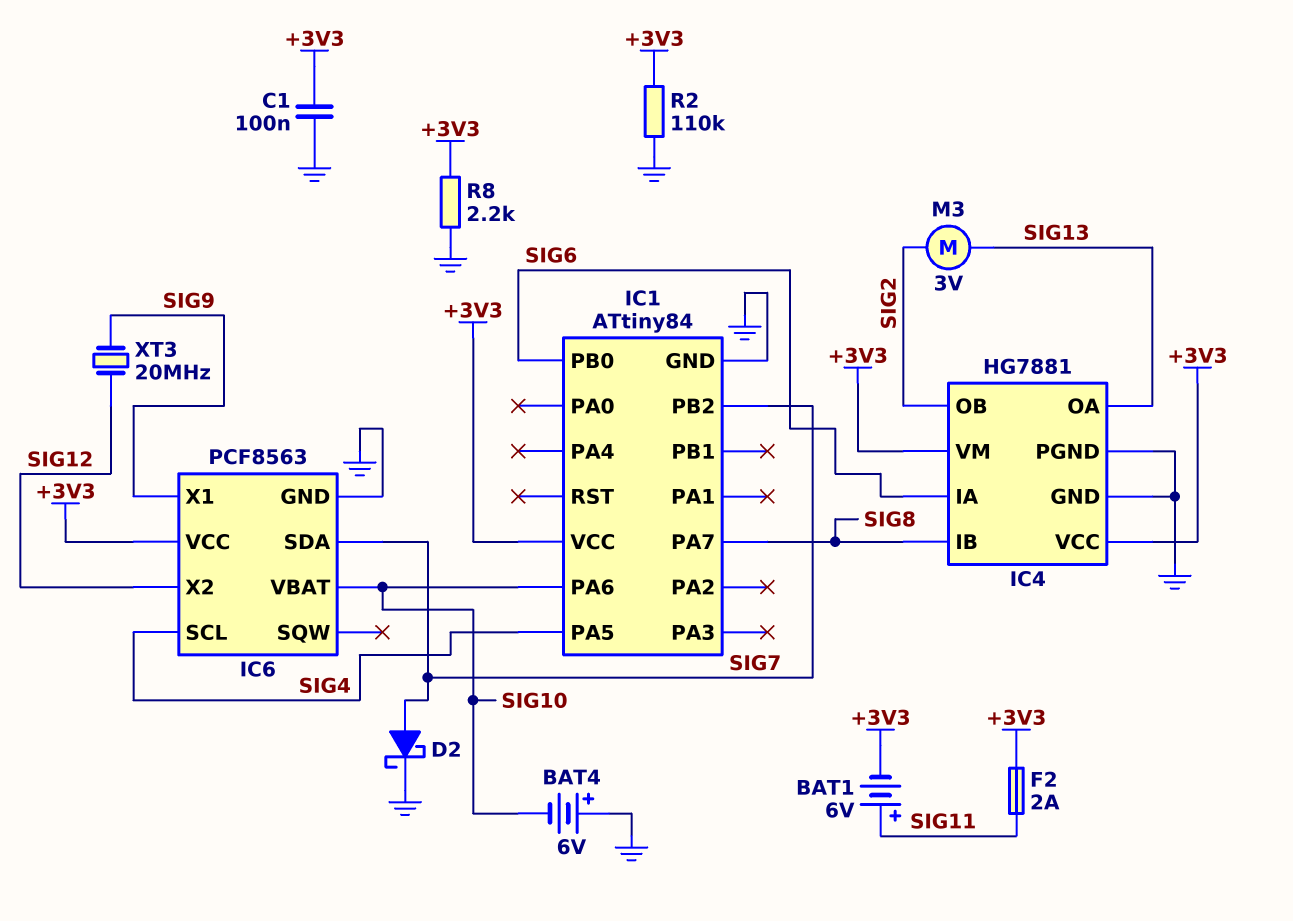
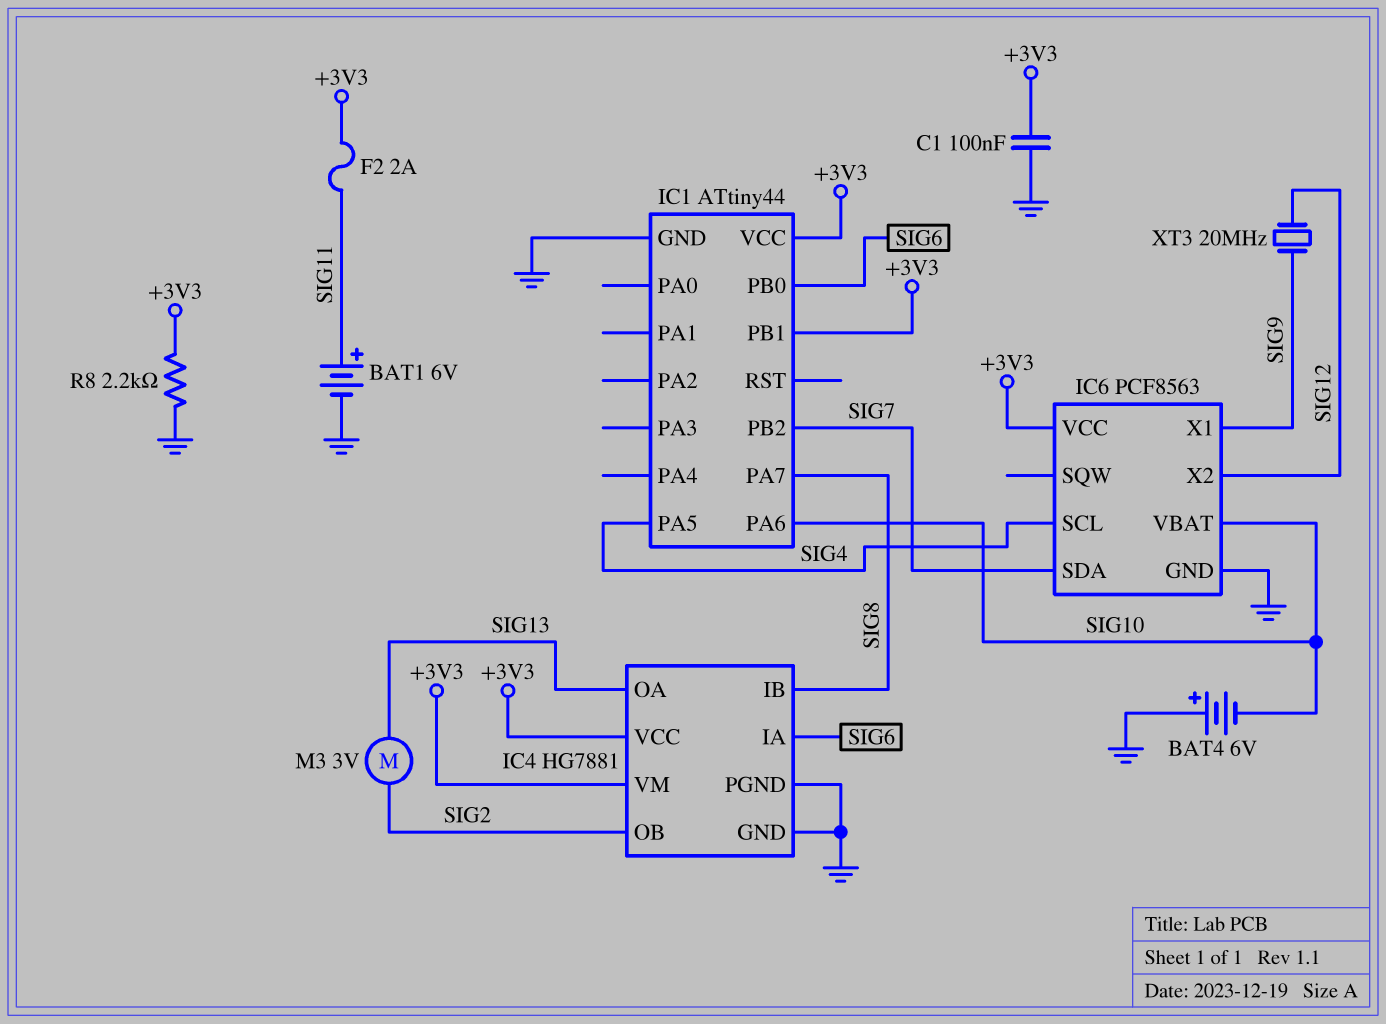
BAT1: 6V (plus SIG11, minus +3V3) -> 6V (plus SIG11, minus GND)
D2: schottky (A SIG7, K GND) -> none
IC1: ATtiny84 -> ATtiny44
IC1 pin PB1: none -> +3V3
R2: 110k (+3V3, GND) -> none

